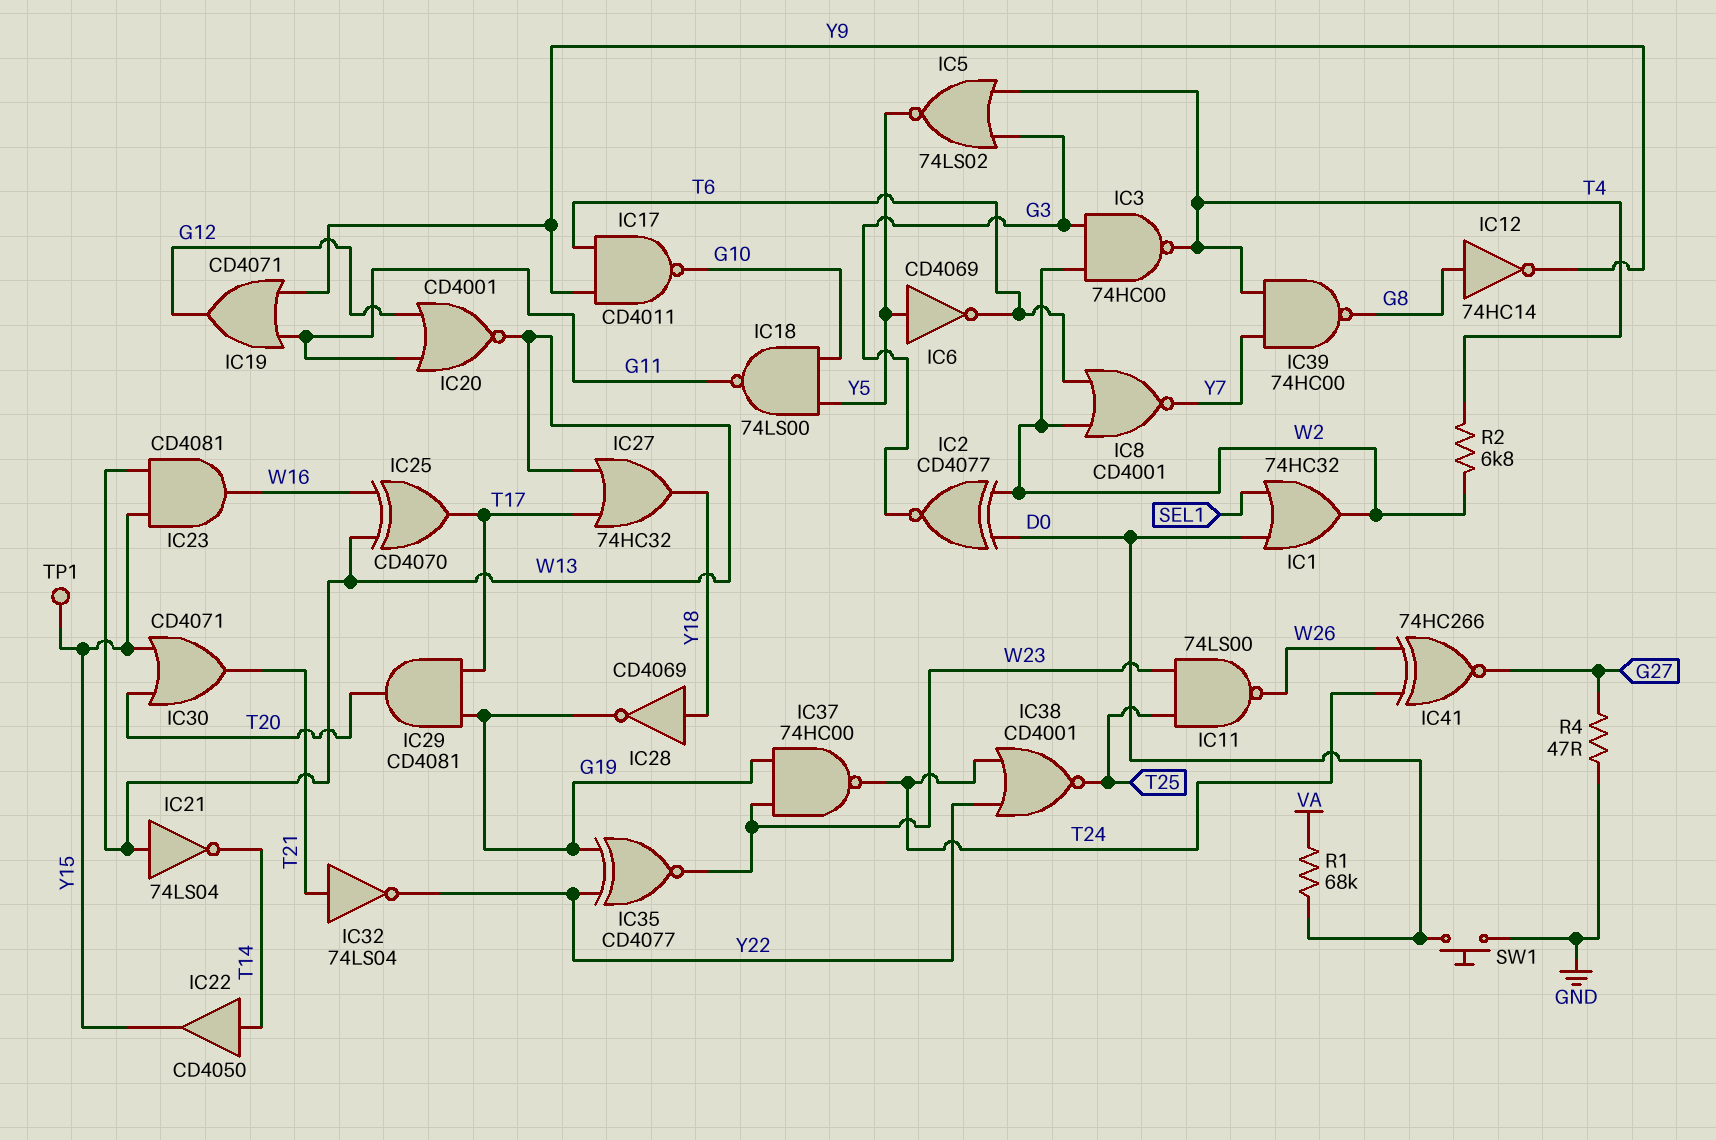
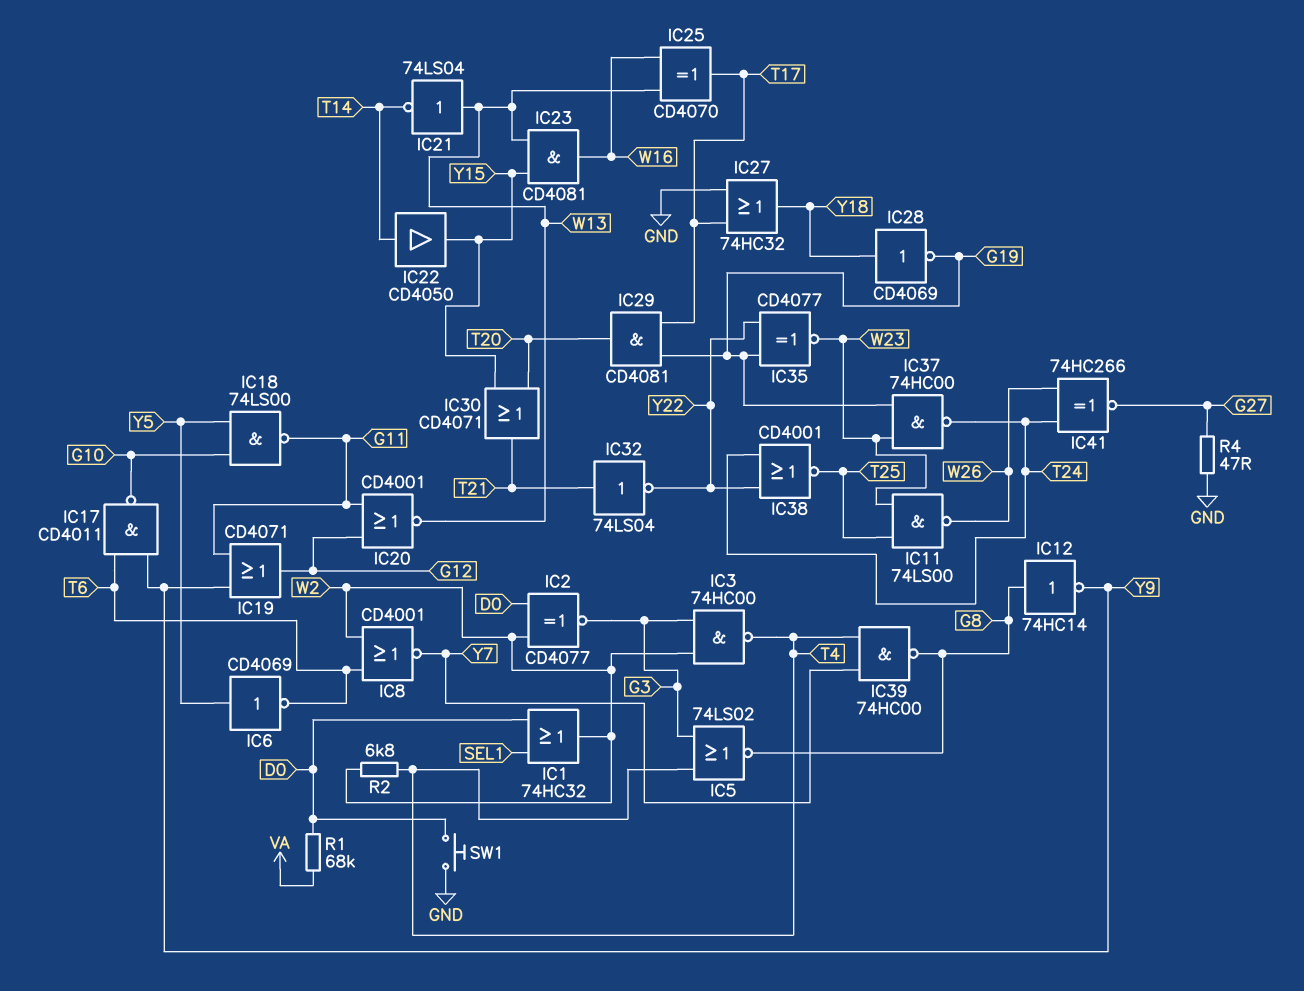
IC5: NOR 74LS02 (in G3, in T4, out Y5) -> NOR 74LS02 (in G3, in T4, out G8)
IC27: OR 74HC32 (in T17, in W13, out Y18) -> OR 74HC32 (in GND, in T17, out Y18)
TP1: test point (Y15) -> none

